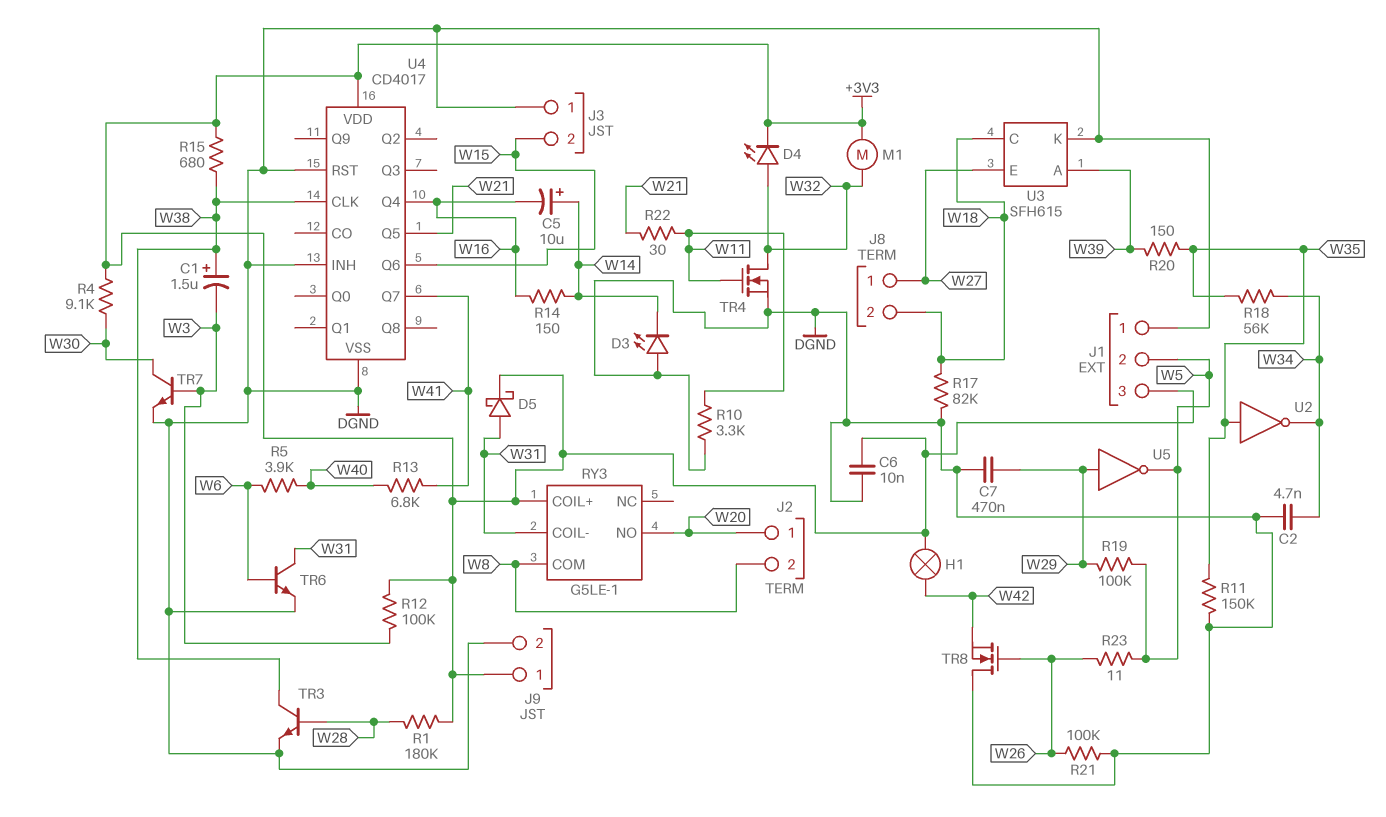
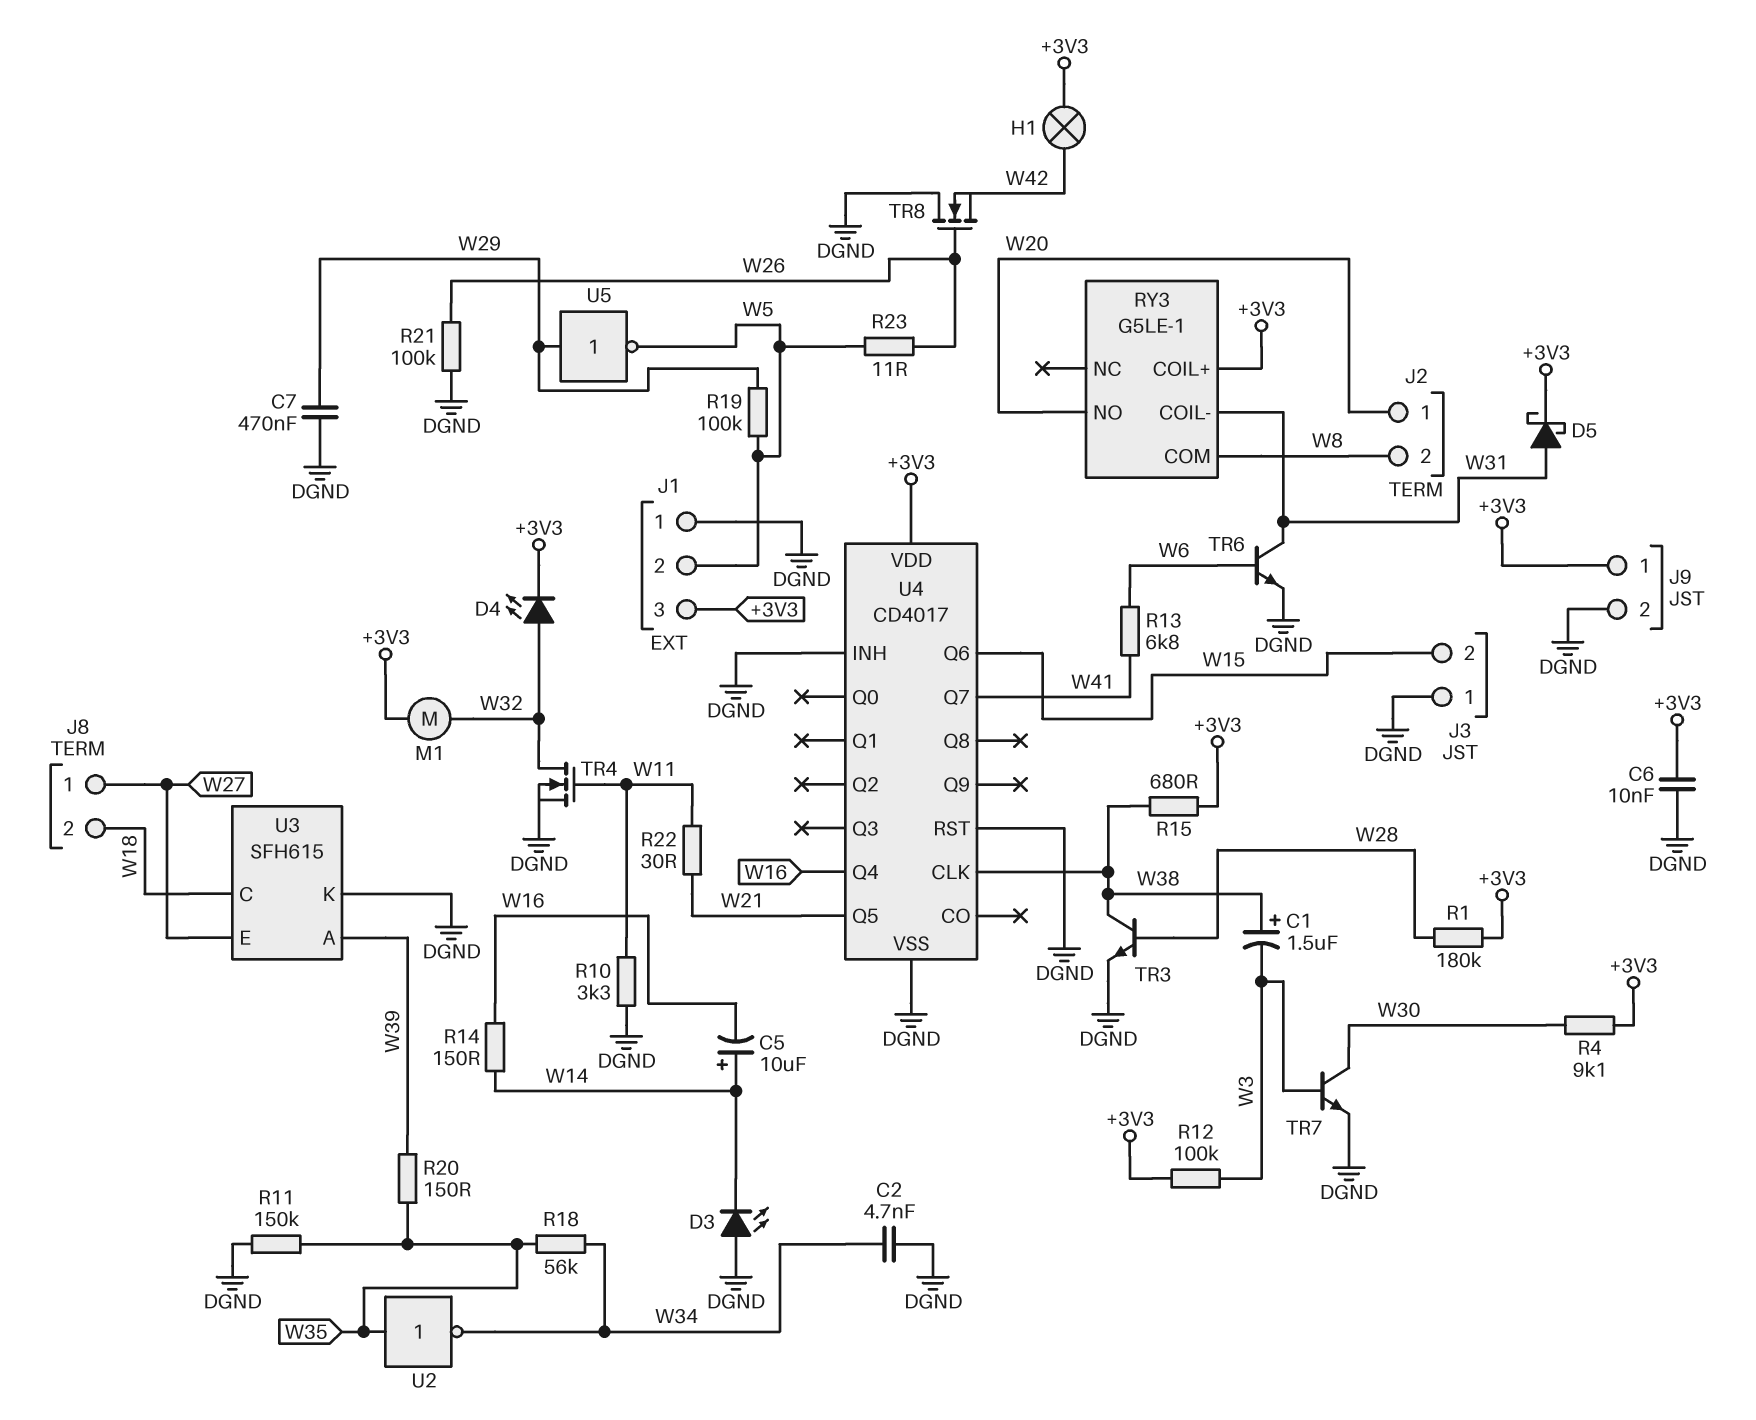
R5: 3.9k (W6, W40) -> none
R13: 6.8k (W40, W41) -> 6.8k (W6, W41)
R17: 82k (DGND, W18) -> none

